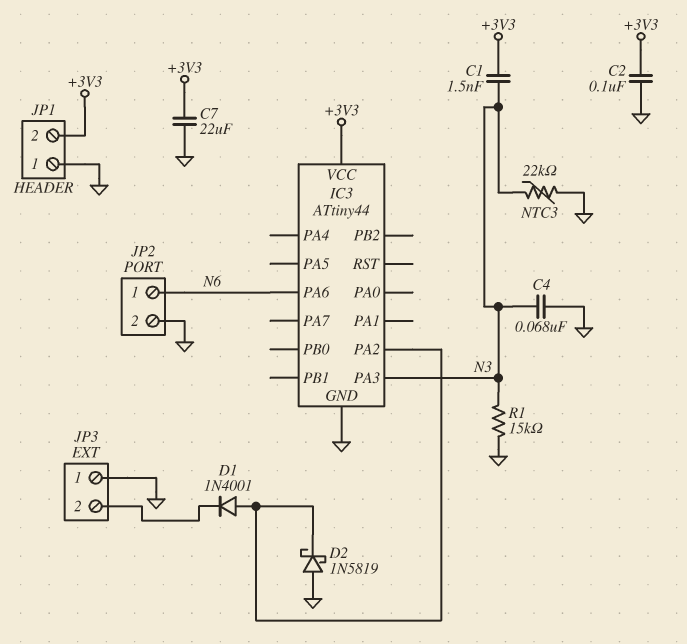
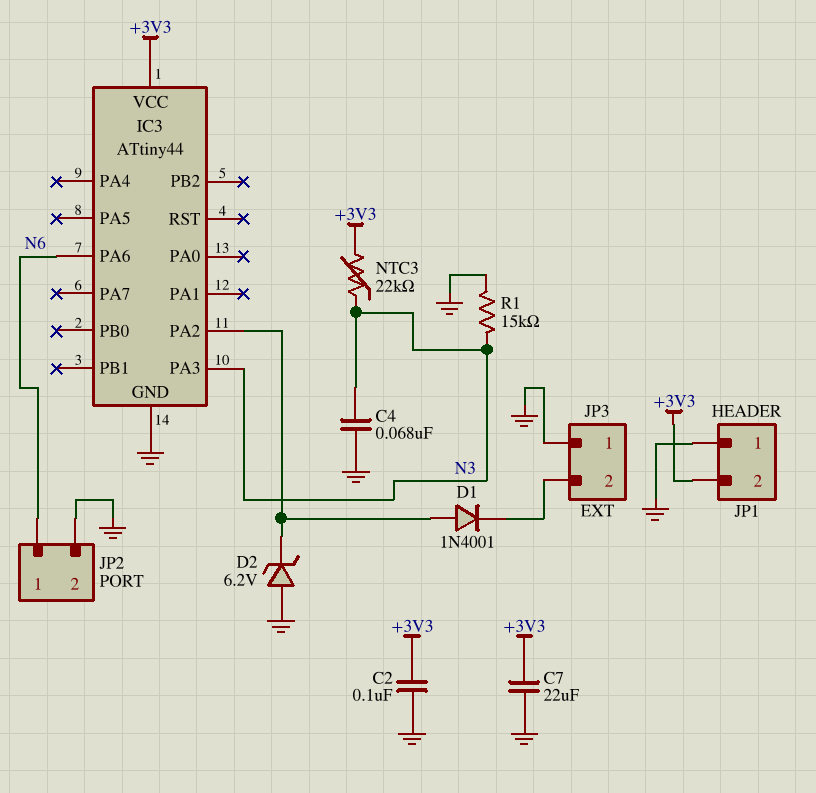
C1: 1.5nF (+3V3, N3) -> none
D2: schottky 1N5819 (A GND, K IC3/PA2) -> zener 6.2V (A GND, K IC3/PA2)
NTC3: 22k (GND, N3) -> 22k (+3V3, N3)

